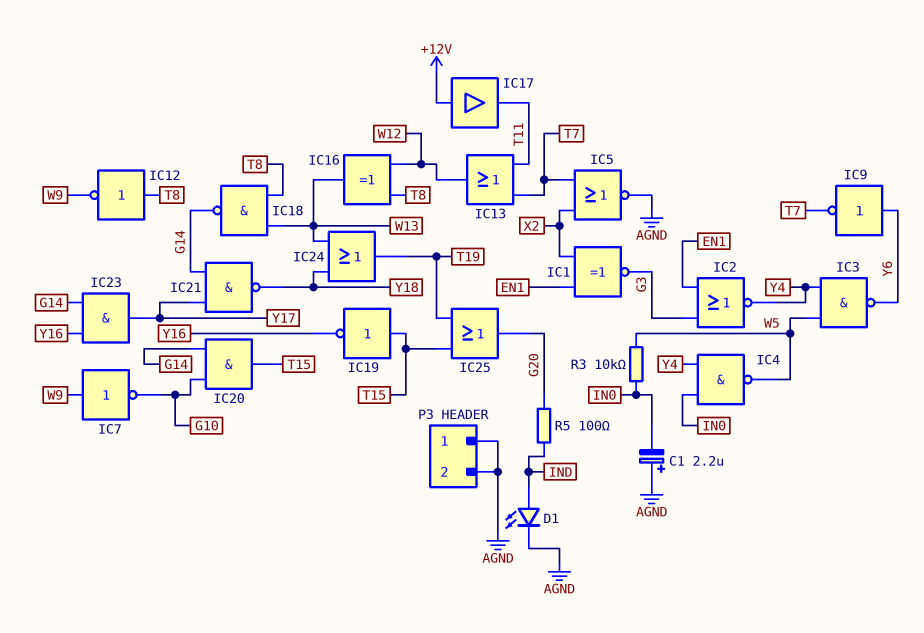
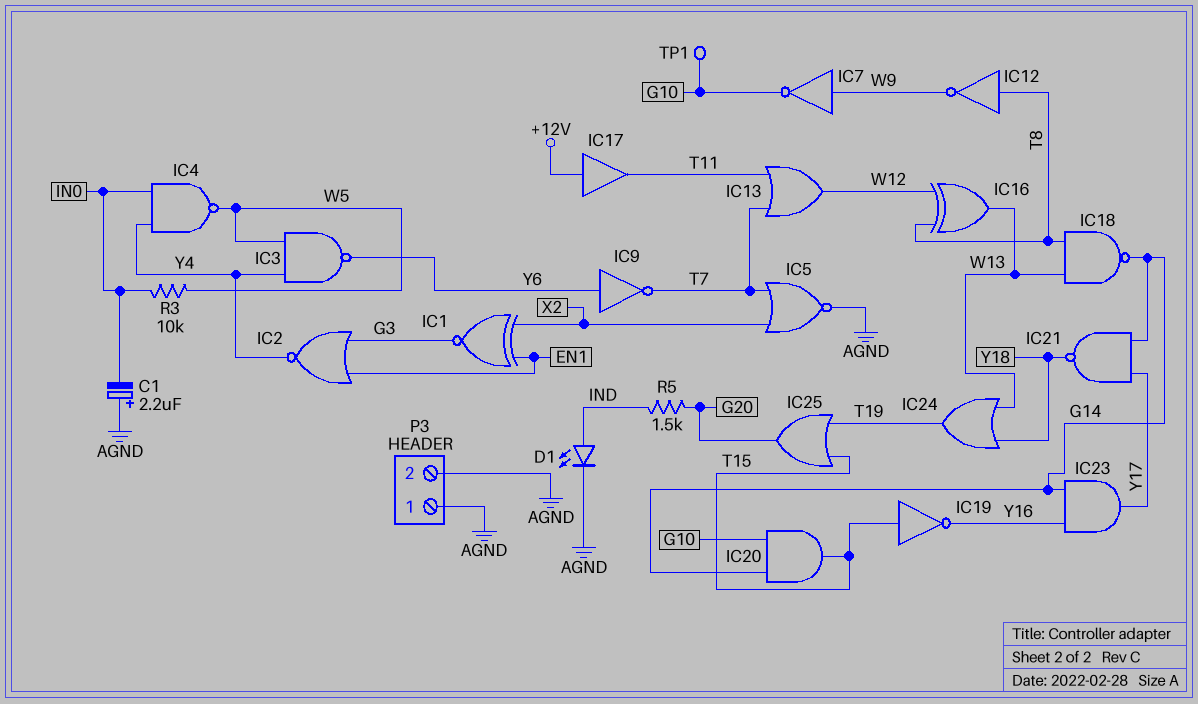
R5: 100 (G20, IND) -> 1.5k (G20, IND)
TP1: none -> test point (G10)

